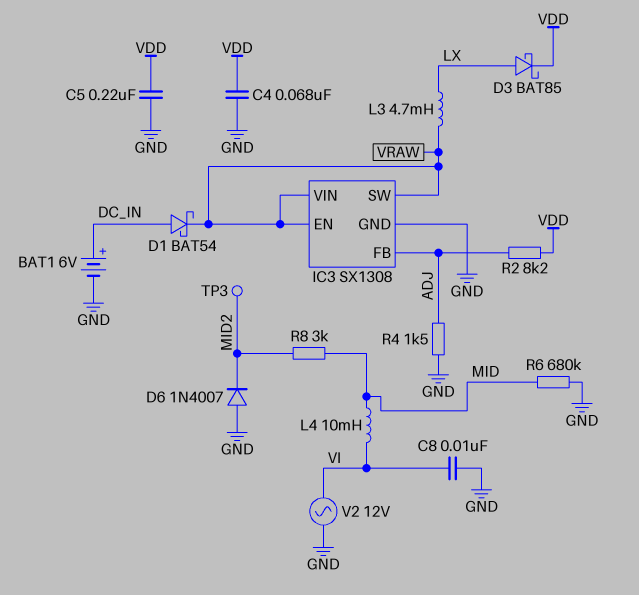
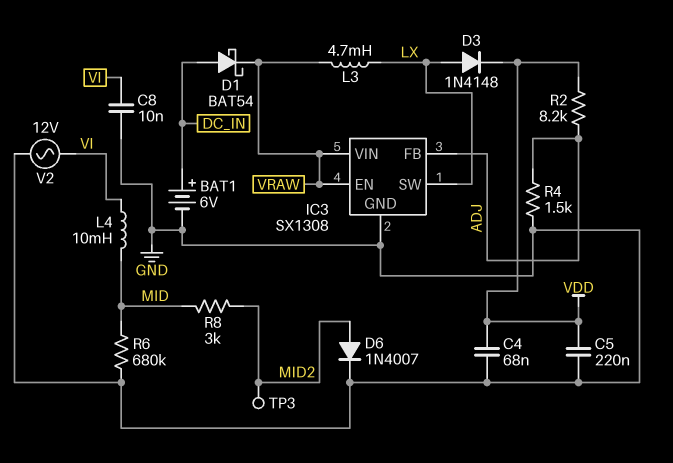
D3: schottky BAT85 (A LX, K VDD) -> diode 1N4148 (A LX, K VDD)
D6: diode 1N4007 (A GND, K MID2) -> diode 1N4007 (A MID2, K GND)
IC3 pin SW: VRAW -> LX

